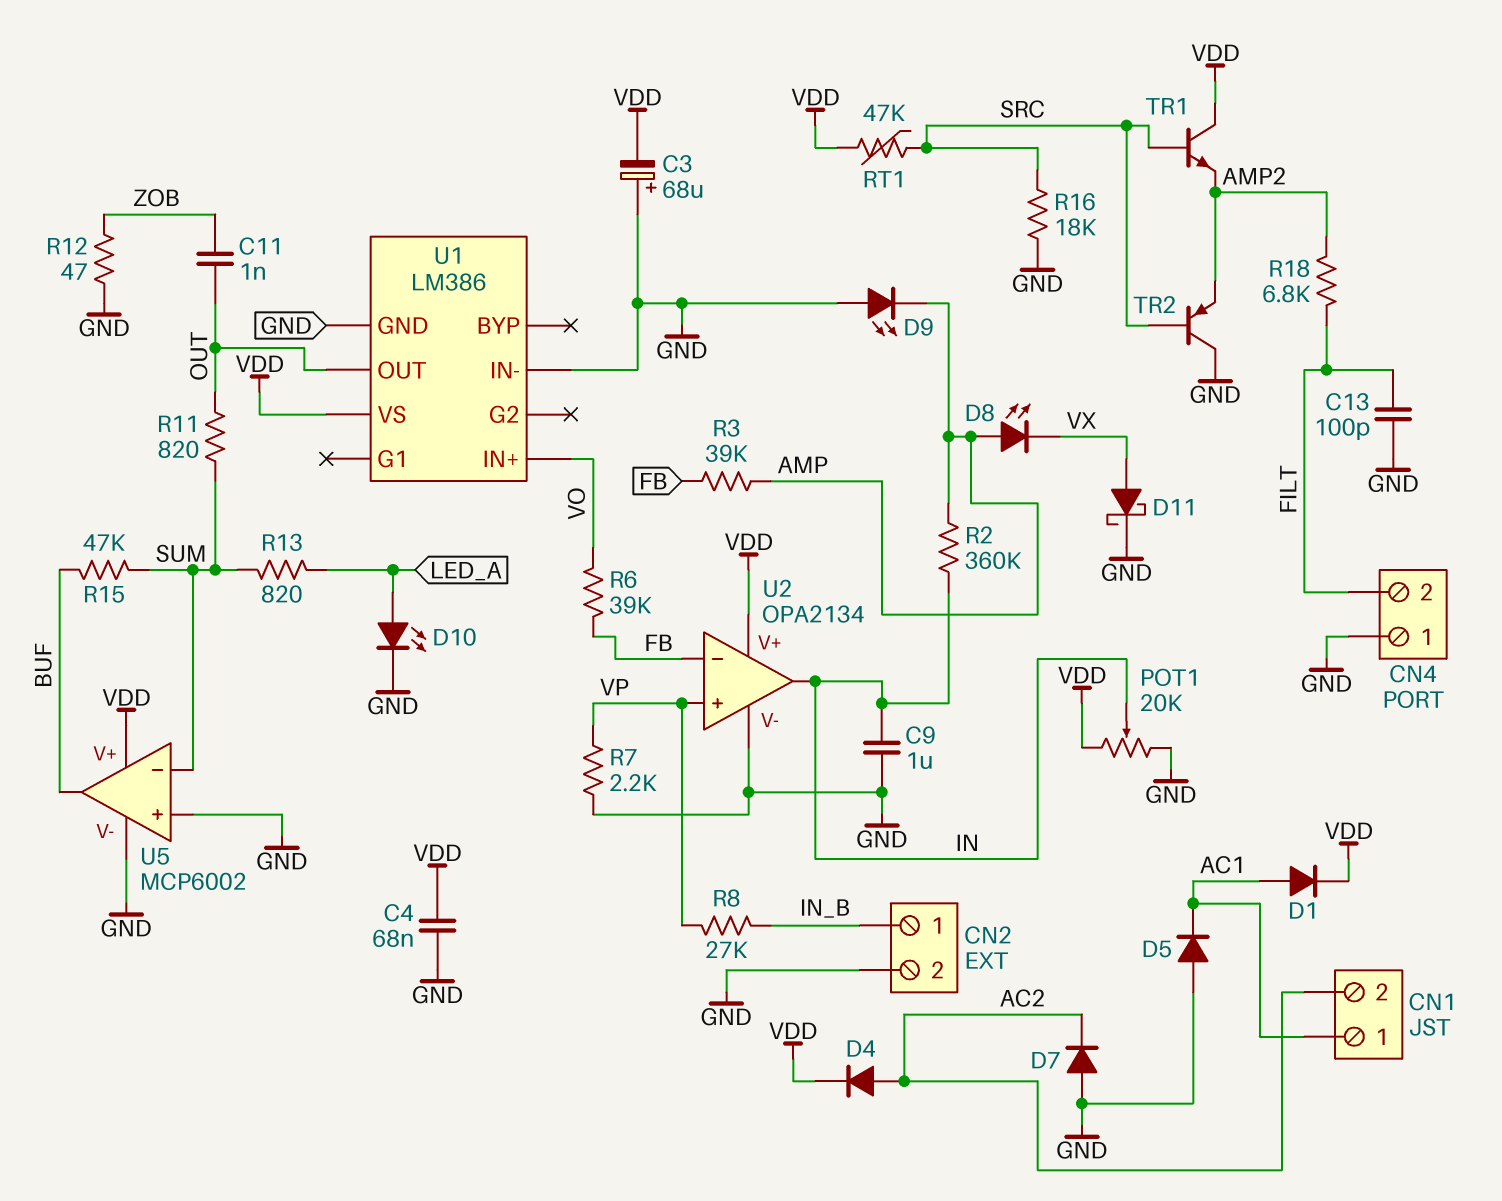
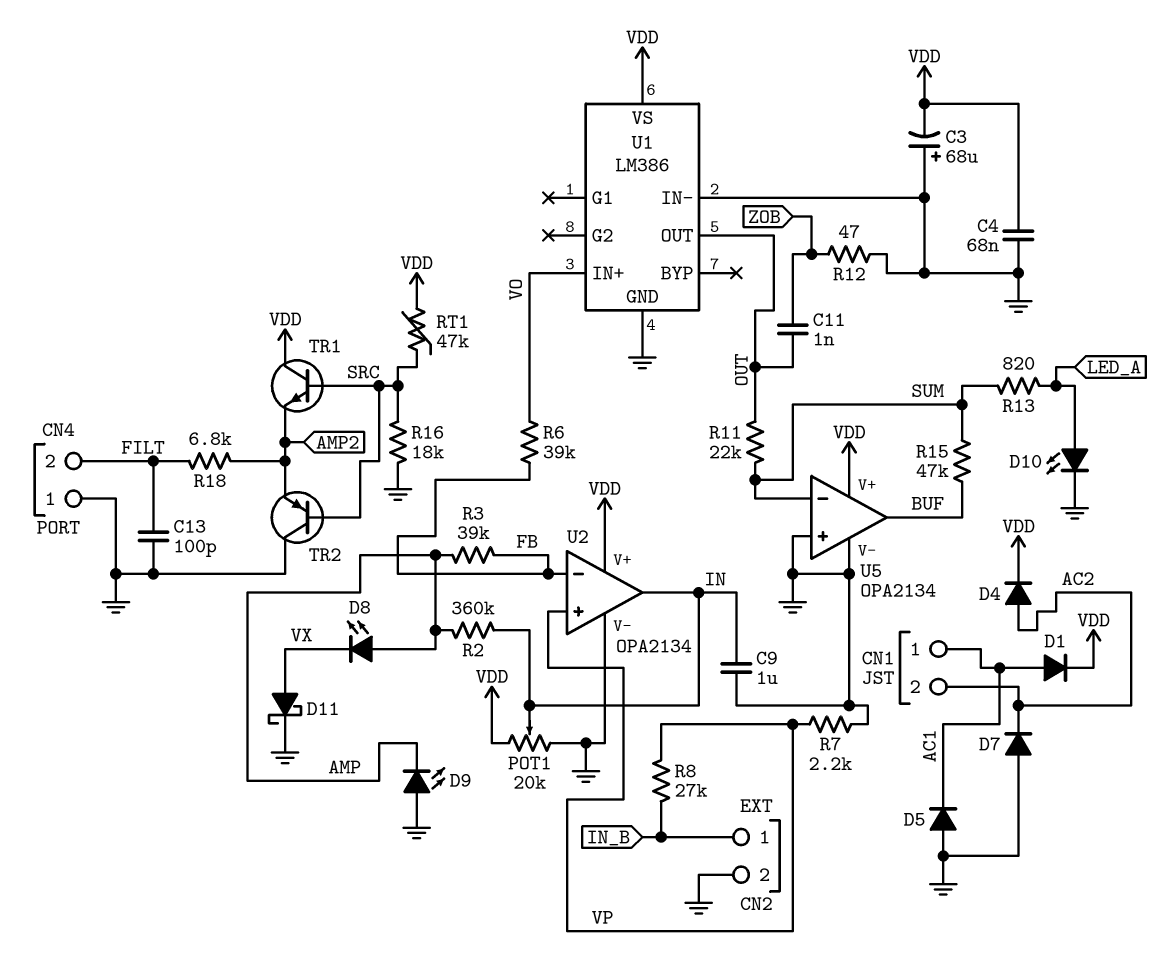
R11: 820 (OUT, SUM) -> 22k (OUT, SUM)
U5: MCP6002 -> OPA2134

